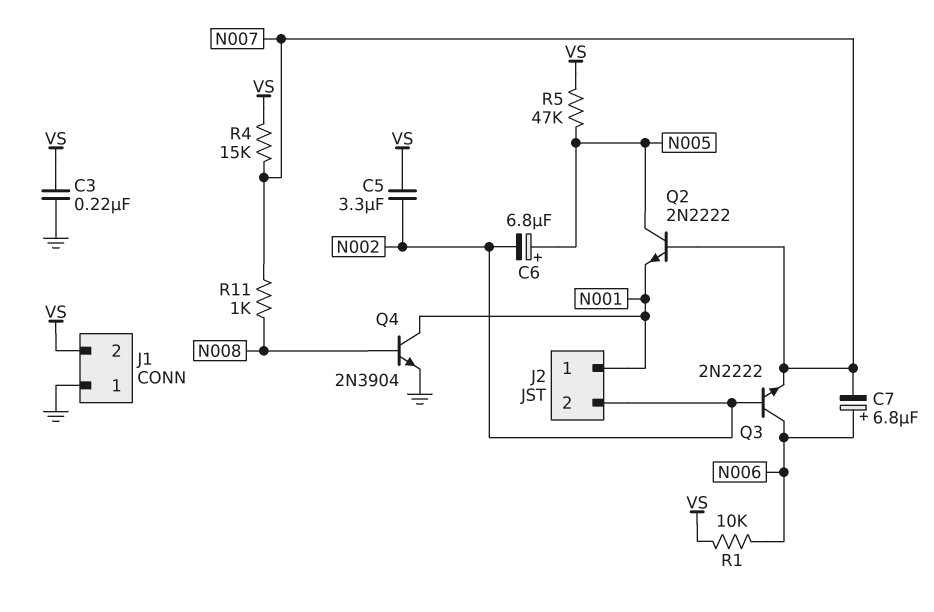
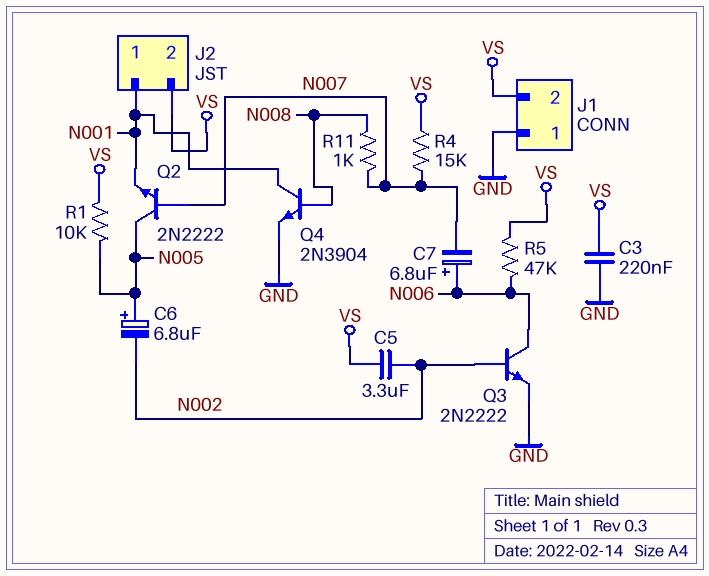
J2 pin 2: N002 -> VS
Q3: NPN 2N2222 (B N002, C N006, E N007) -> NPN 2N2222 (B N002, C N006, E GND)
R1: 10k (N006, VS) -> 10k (N005, VS)
R5: 47k (N005, VS) -> 47k (N006, VS)

